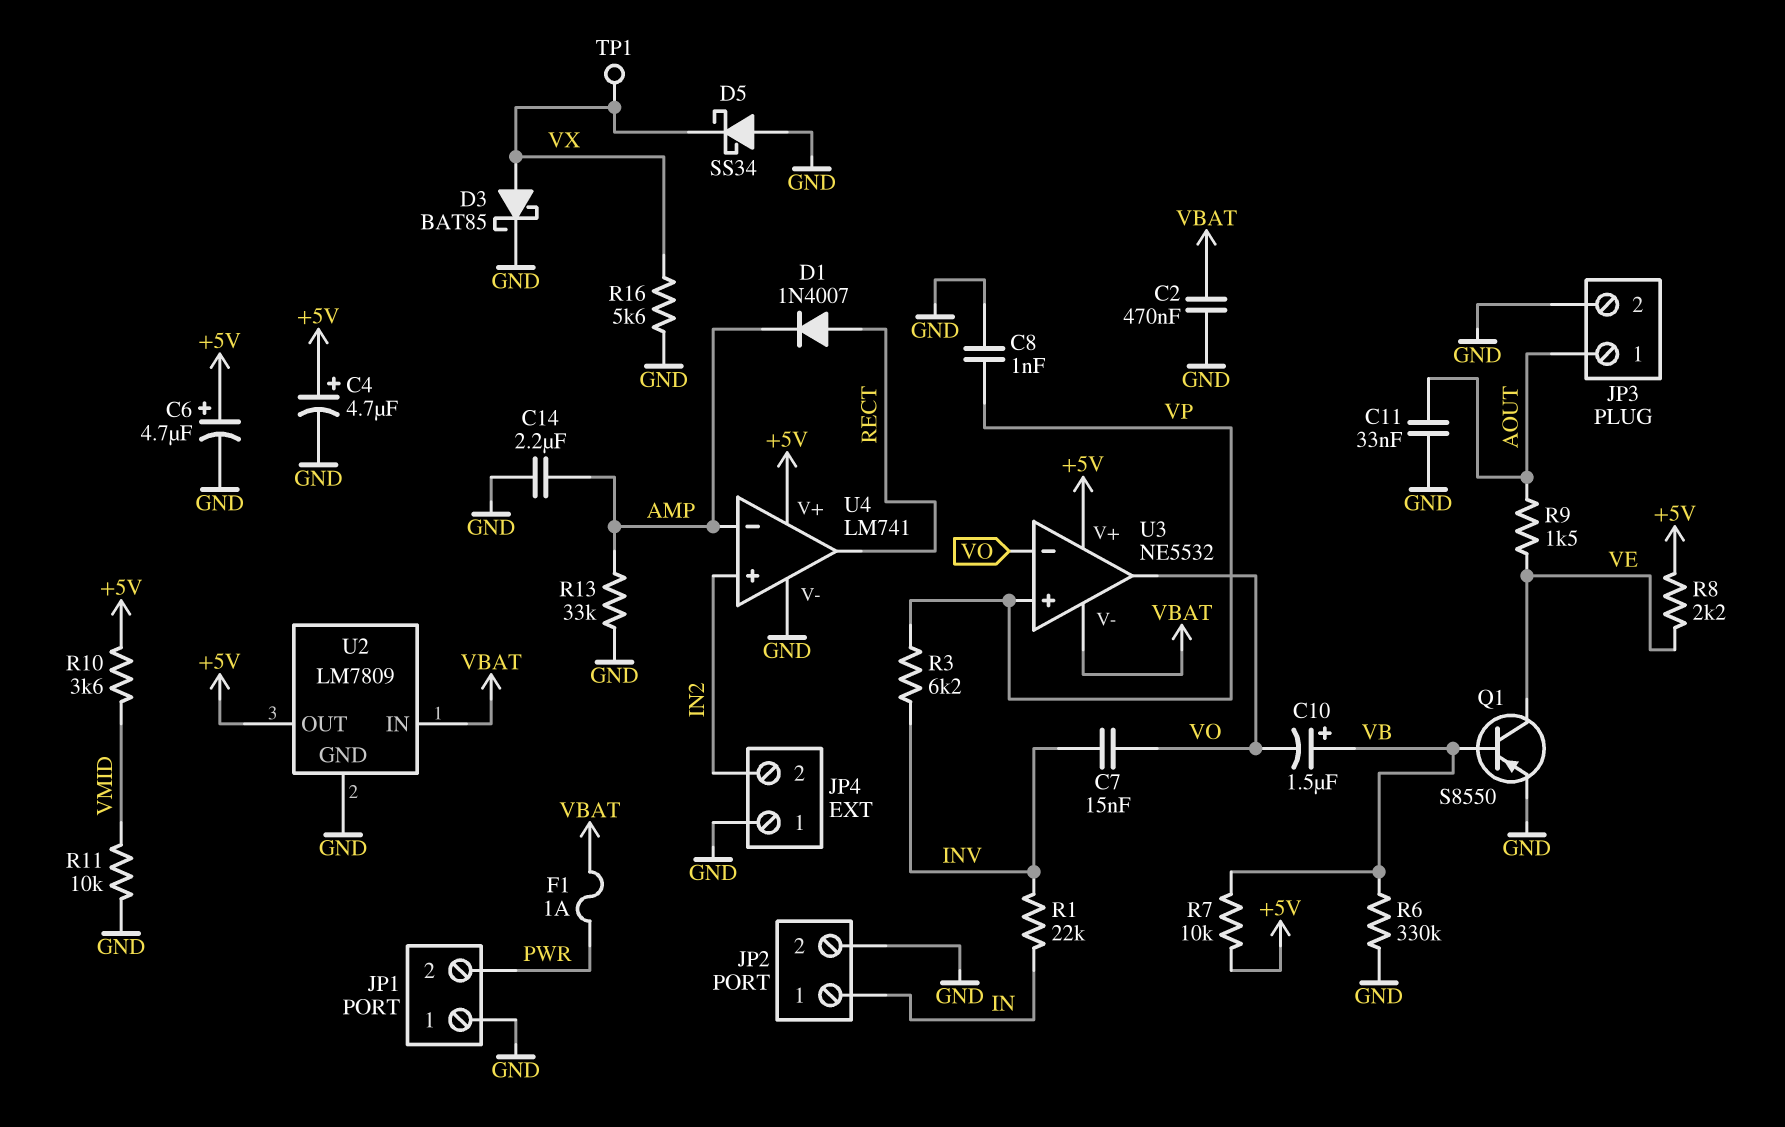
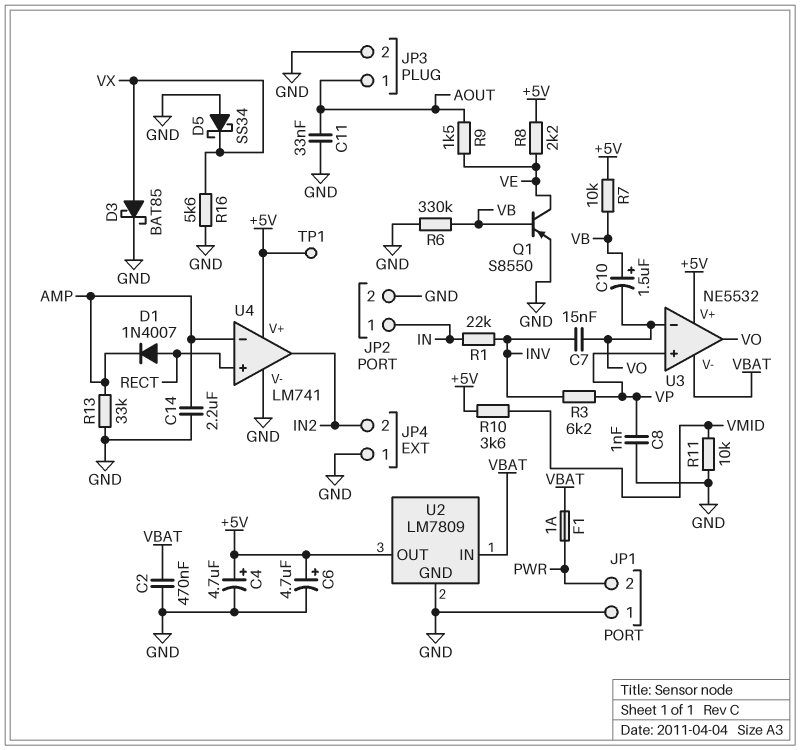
TP1: test point (VX) -> test point (+5V)
U4 pin in+: IN2 -> RECT
U4 pin out: RECT -> IN2

